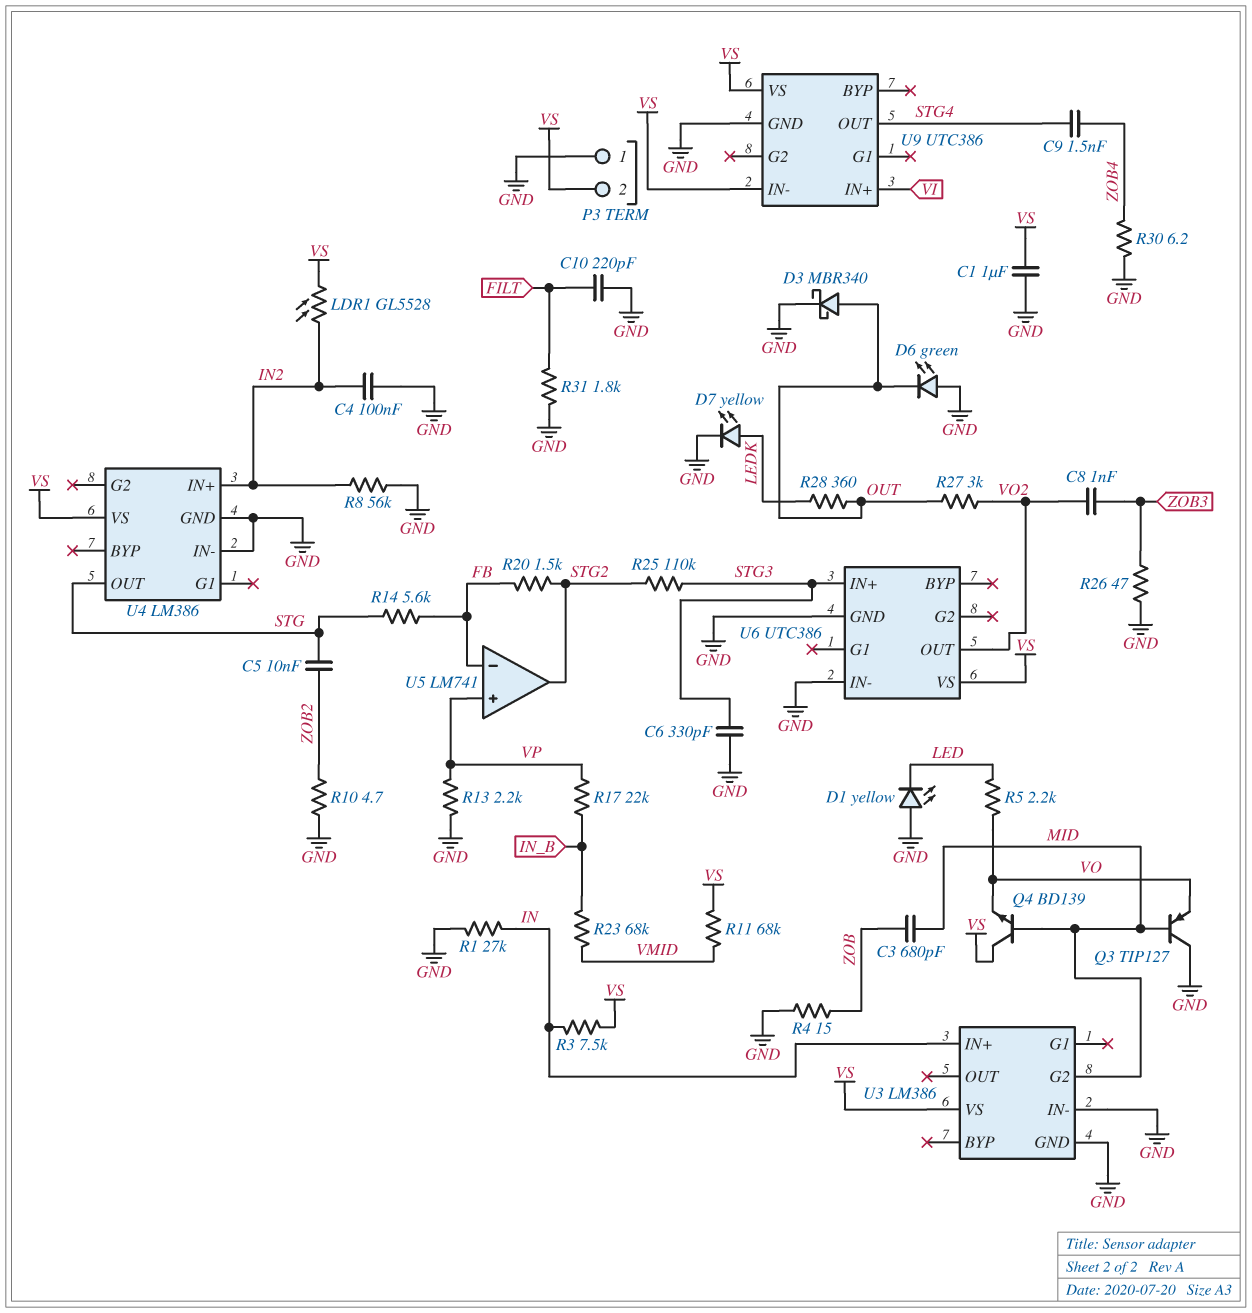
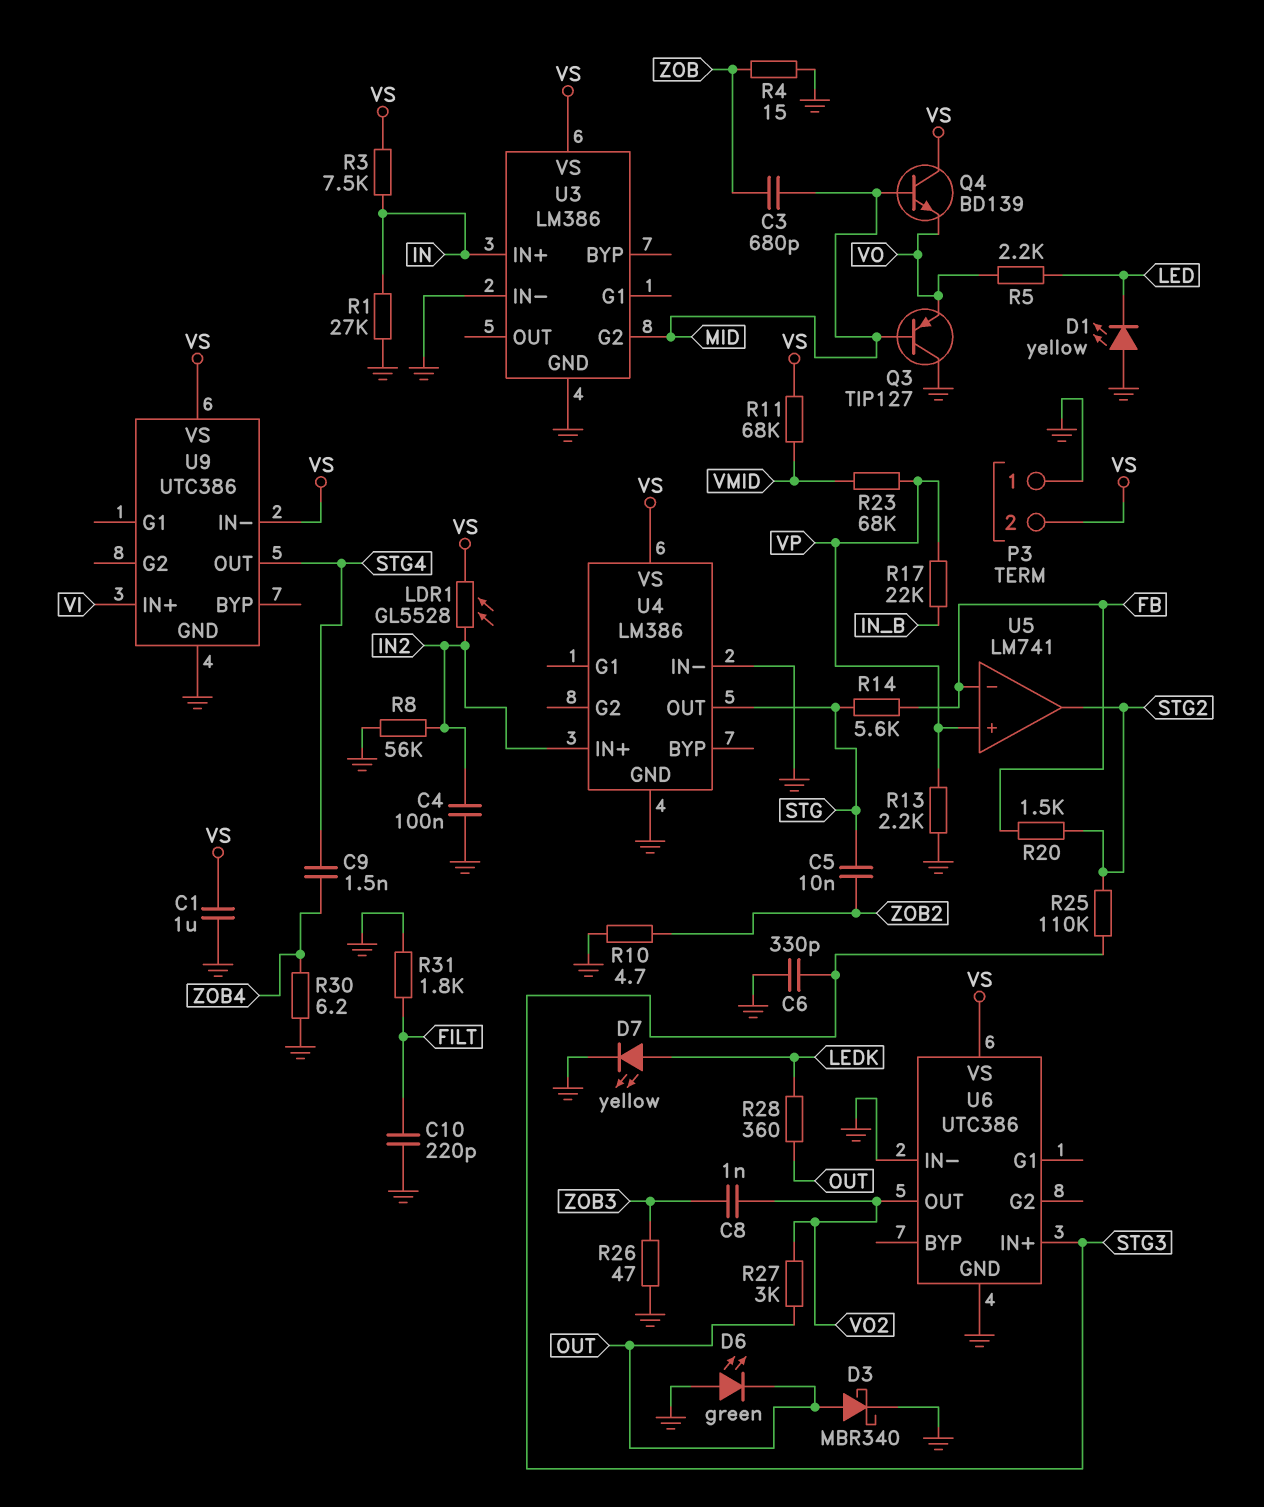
R23: 68k (IN_B, VMID) -> 68k (VMID, VP)

